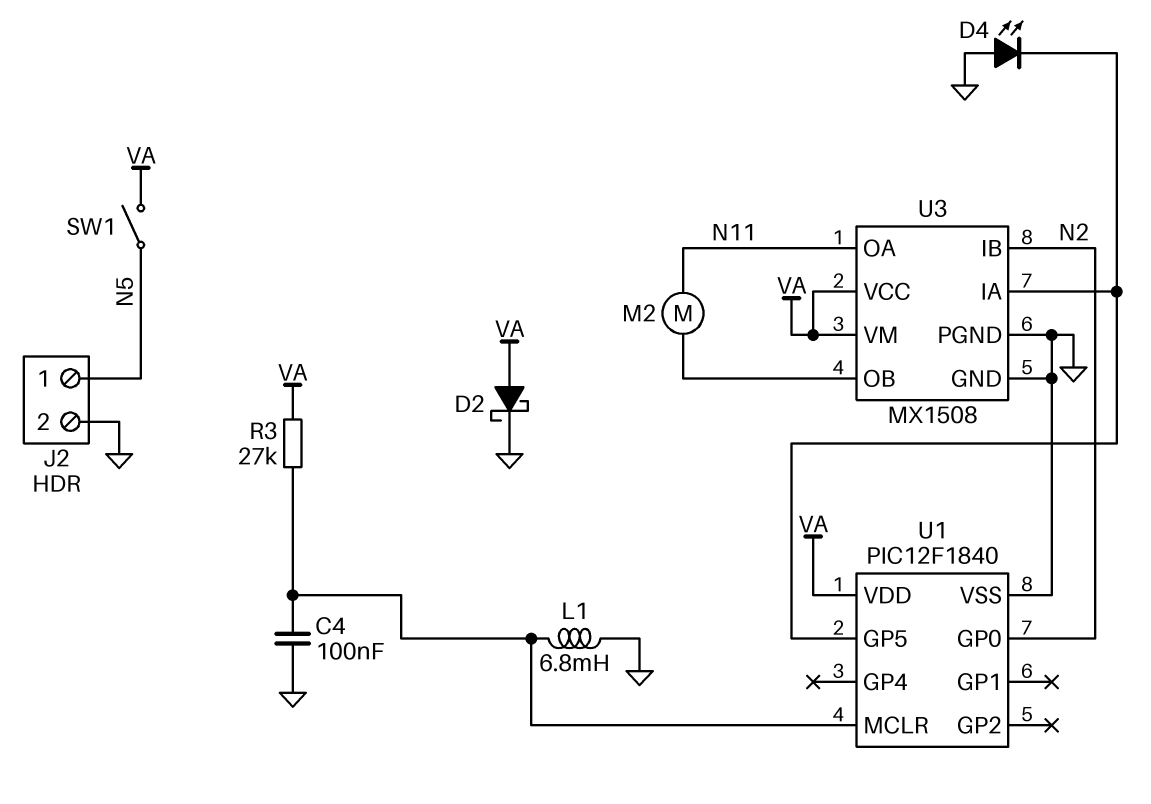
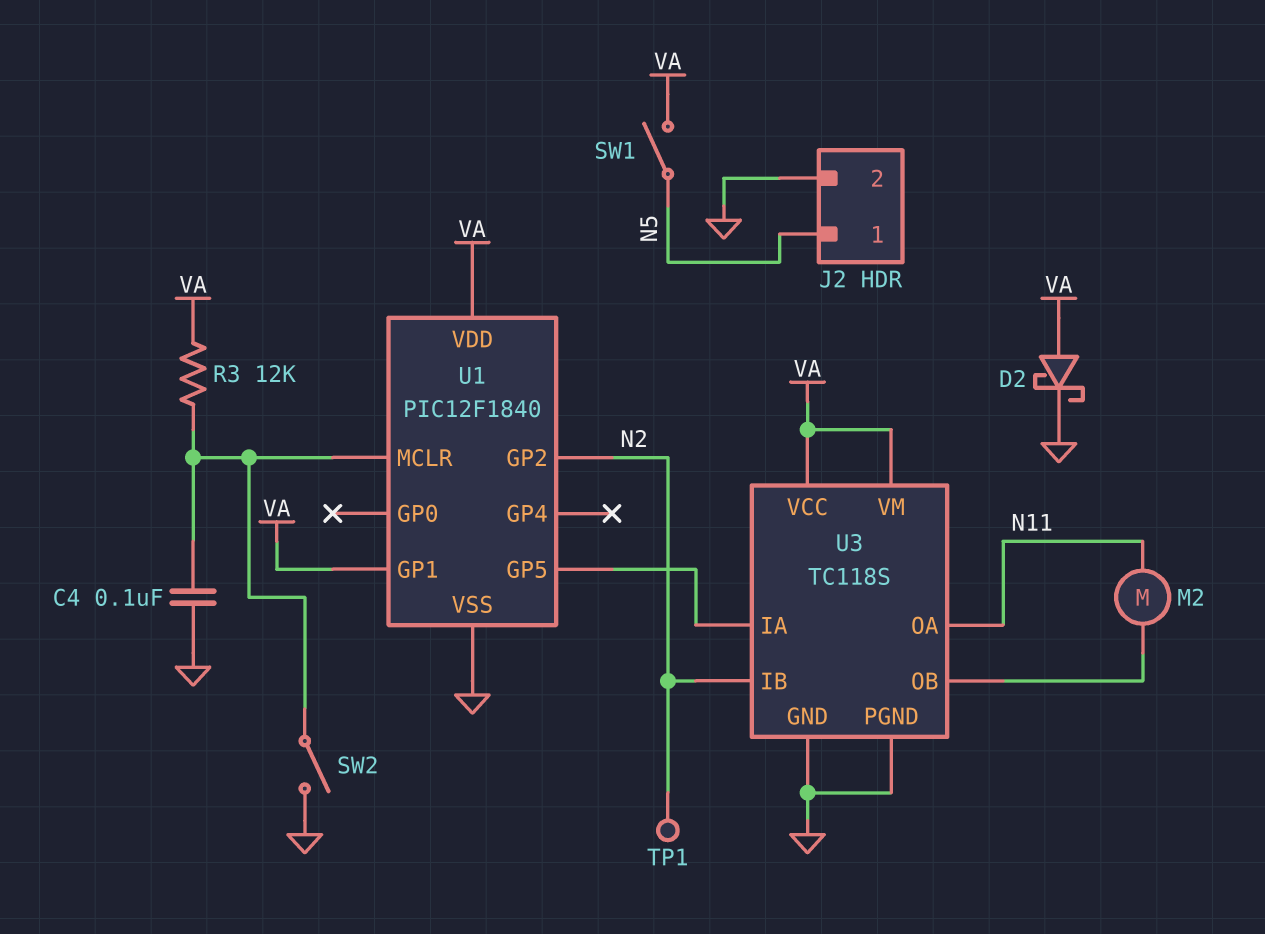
D4: LED (A GND, K U1/GP5) -> none
L1: 6.8mH (GND, U1/MCLR) -> none
R3: 27k (U1/MCLR, VA) -> 12k (U1/MCLR, VA)
SW2: none -> switch (GND, U1/MCLR)
TP1: none -> test point (N2)
U1 pin GP0: N2 -> none
U1 pin GP1: none -> VA
U1 pin GP2: none -> N2
U3: MX1508 -> TC118S

